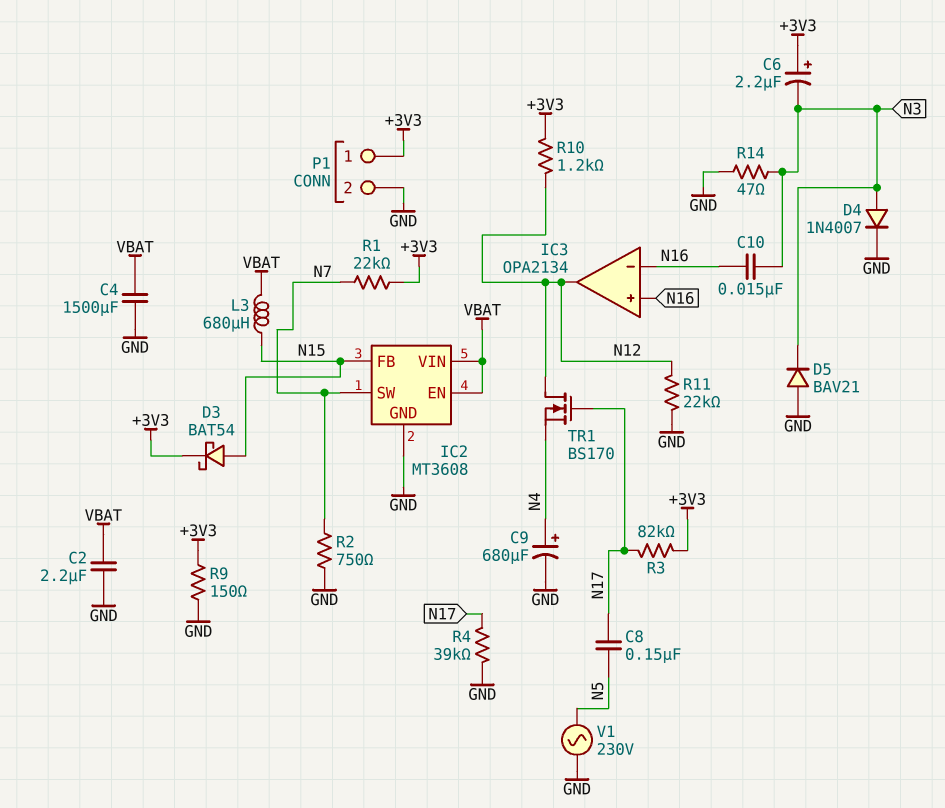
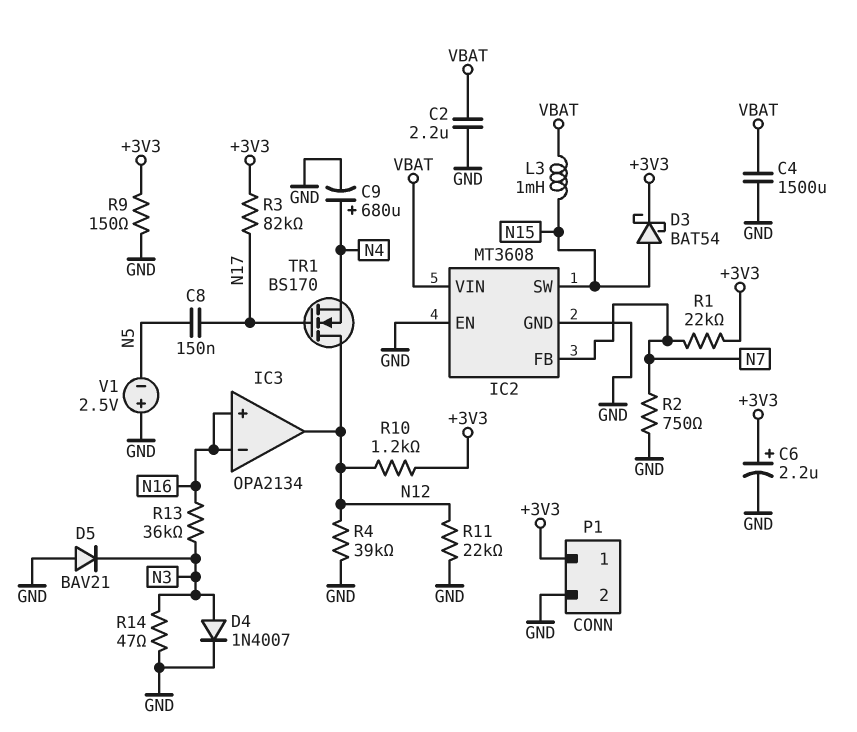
C6: 2.2uF (plus +3V3, minus N3) -> 2.2uF (plus +3V3, minus GND)
C10: 15nF (N3, N16) -> none
IC2 pin EN: VBAT -> GND
IC2 pin FB: N15 -> N7
IC2 pin SW: N7 -> N15
L3: 680uH (N15, VBAT) -> 1mH (N15, VBAT)
R4: 39k (GND, N17) -> 39k (GND, N12)
R13: none -> 36k (N3, N16)
V1: AC 230V (GND, N5) -> 2.5V (plus GND, minus N5)

